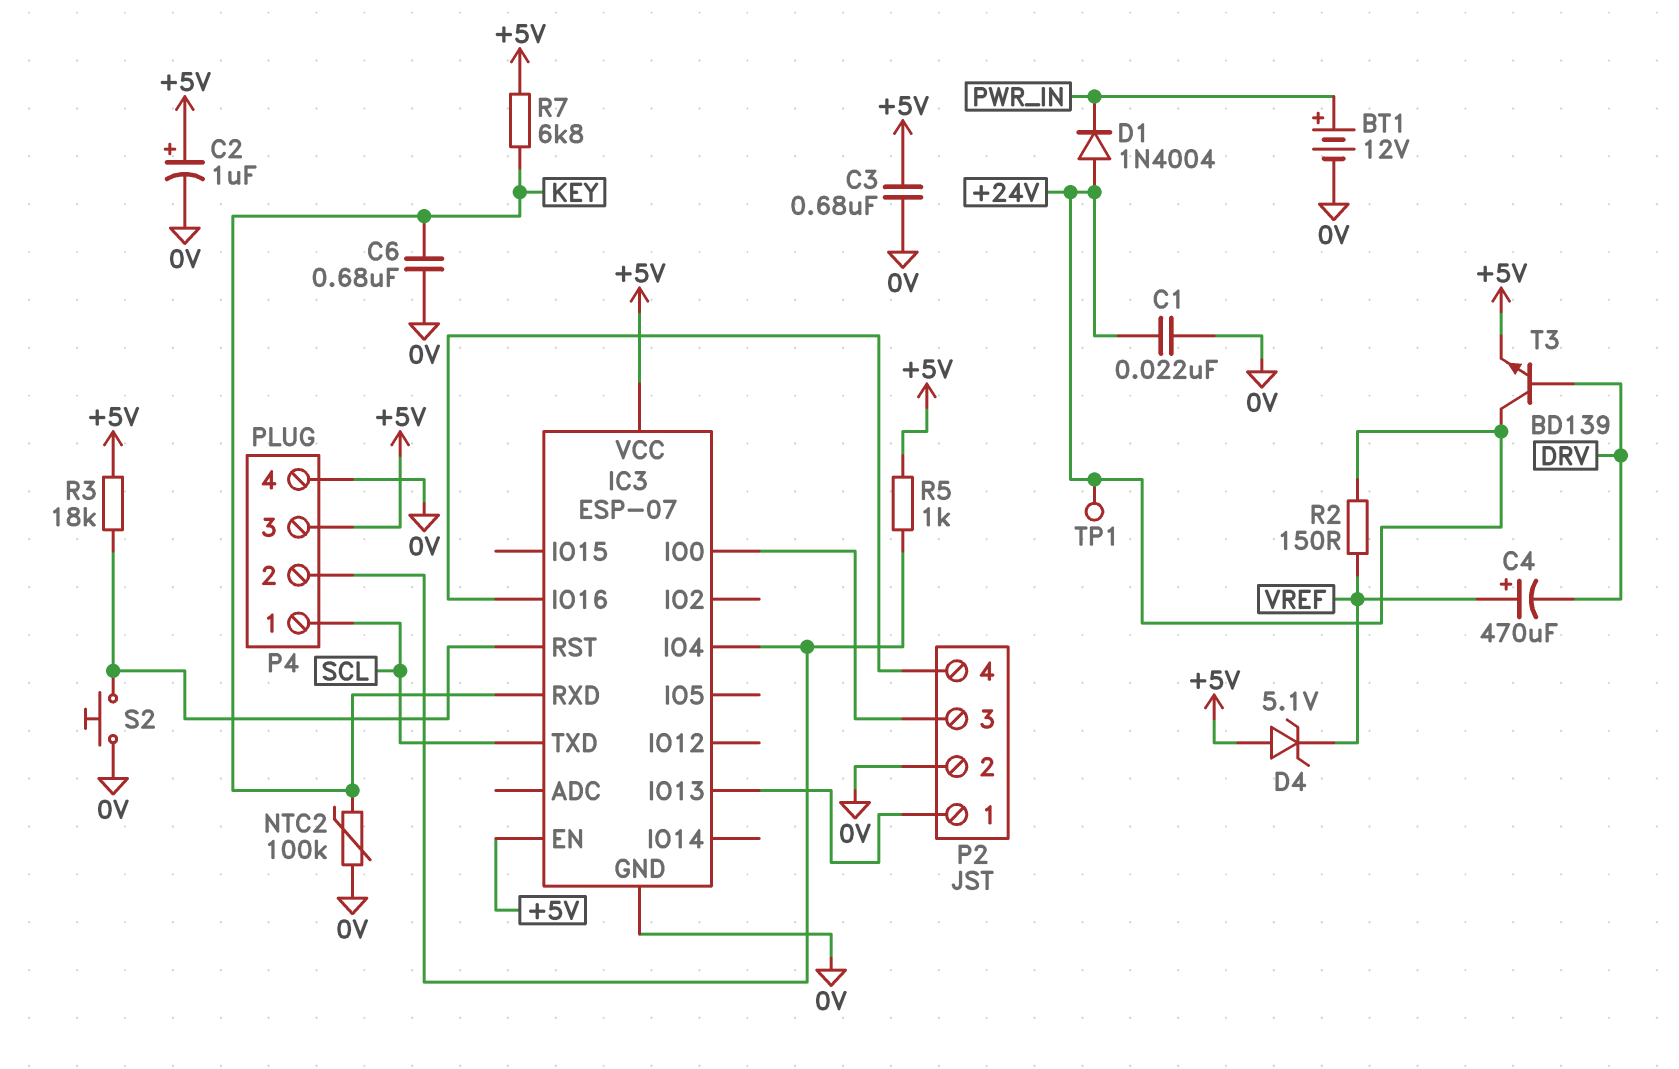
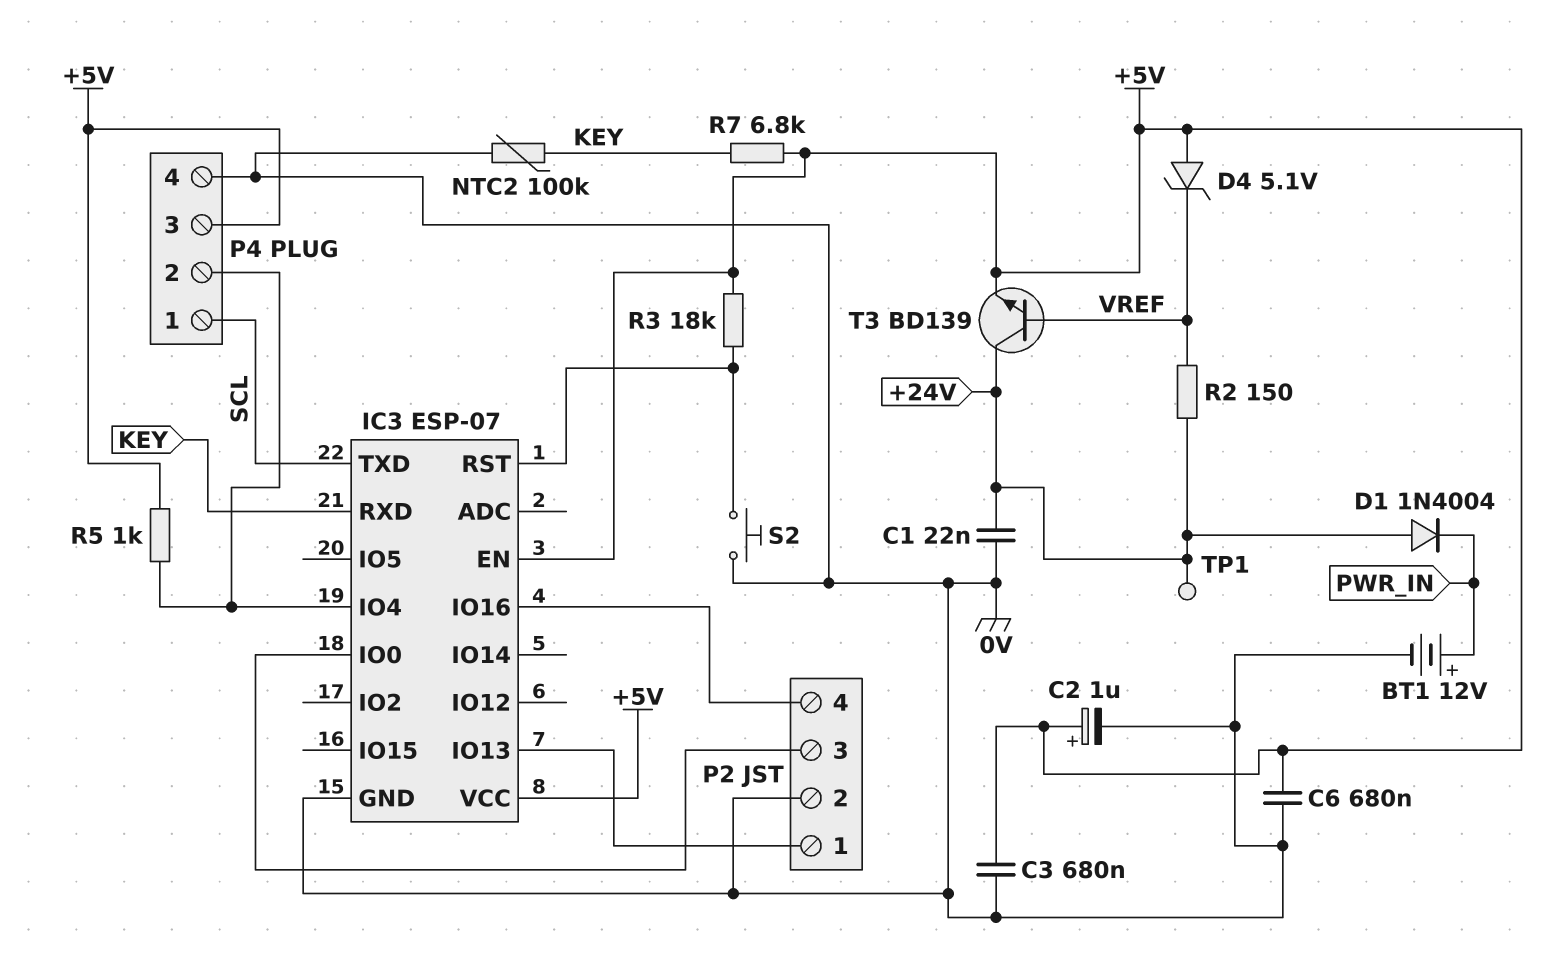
C4: 470uF (plus VREF, minus DRV) -> none
C6: 680nF (0V, KEY) -> 680nF (+5V, 0V)
T3: NPN BD139 (B DRV, C +24V, E +5V) -> NPN BD139 (B VREF, C +24V, E +5V)

